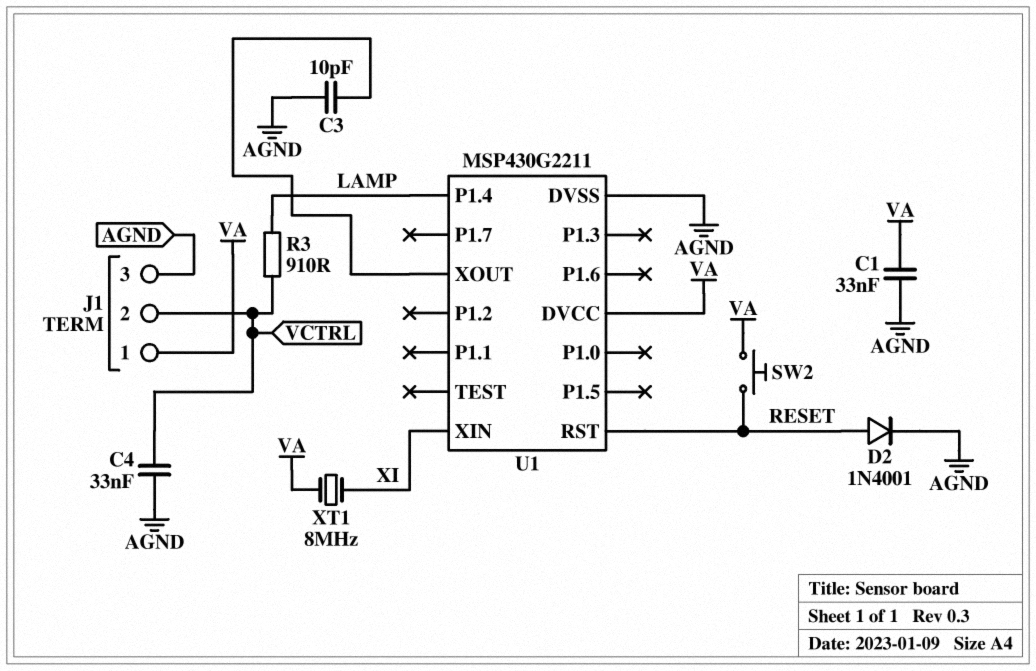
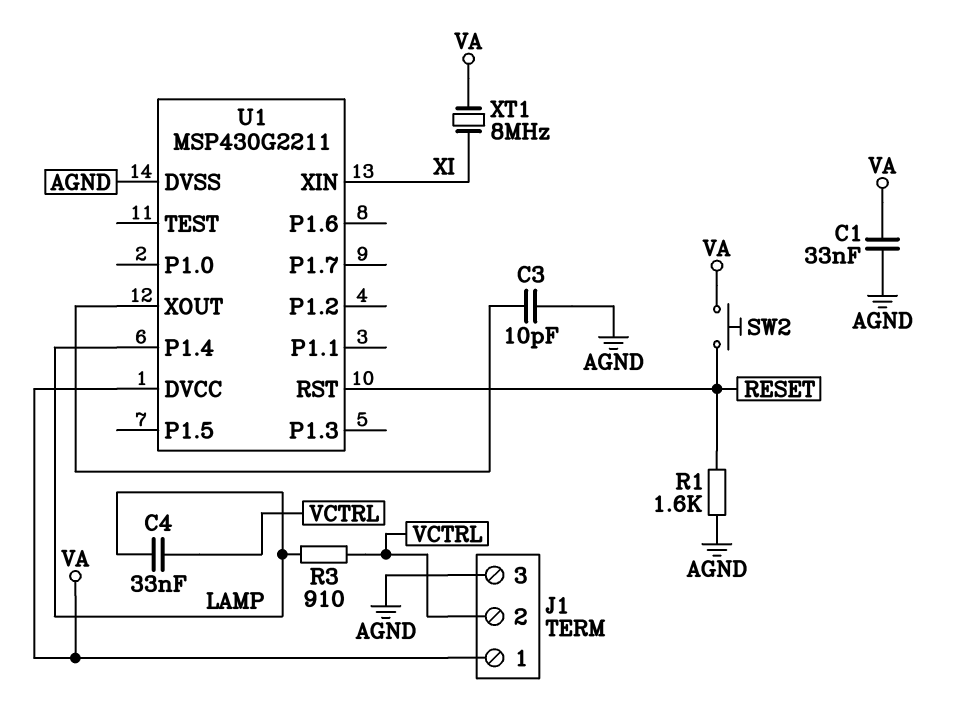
C4: 33nF (AGND, VCTRL) -> 33nF (LAMP, VCTRL)
D2: diode 1N4001 (A RESET, K AGND) -> none
R1: none -> 1.6k (AGND, RESET)

